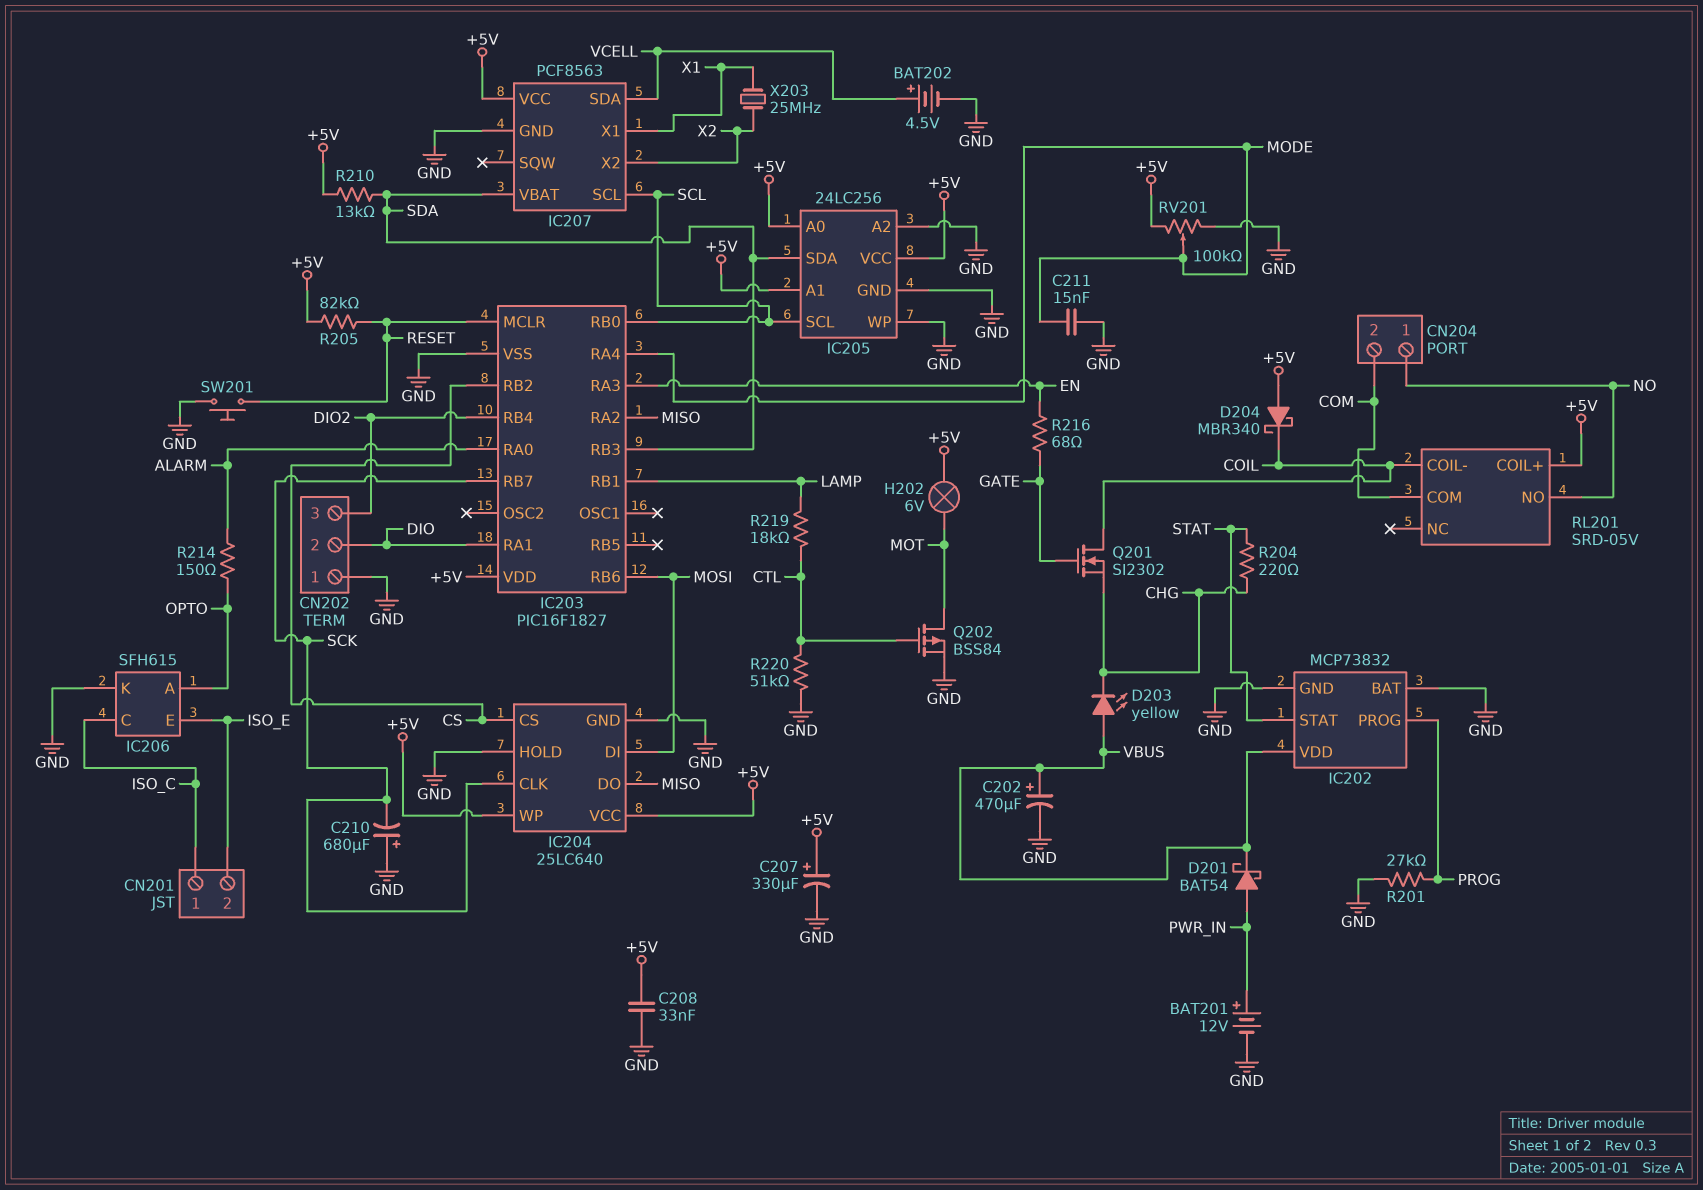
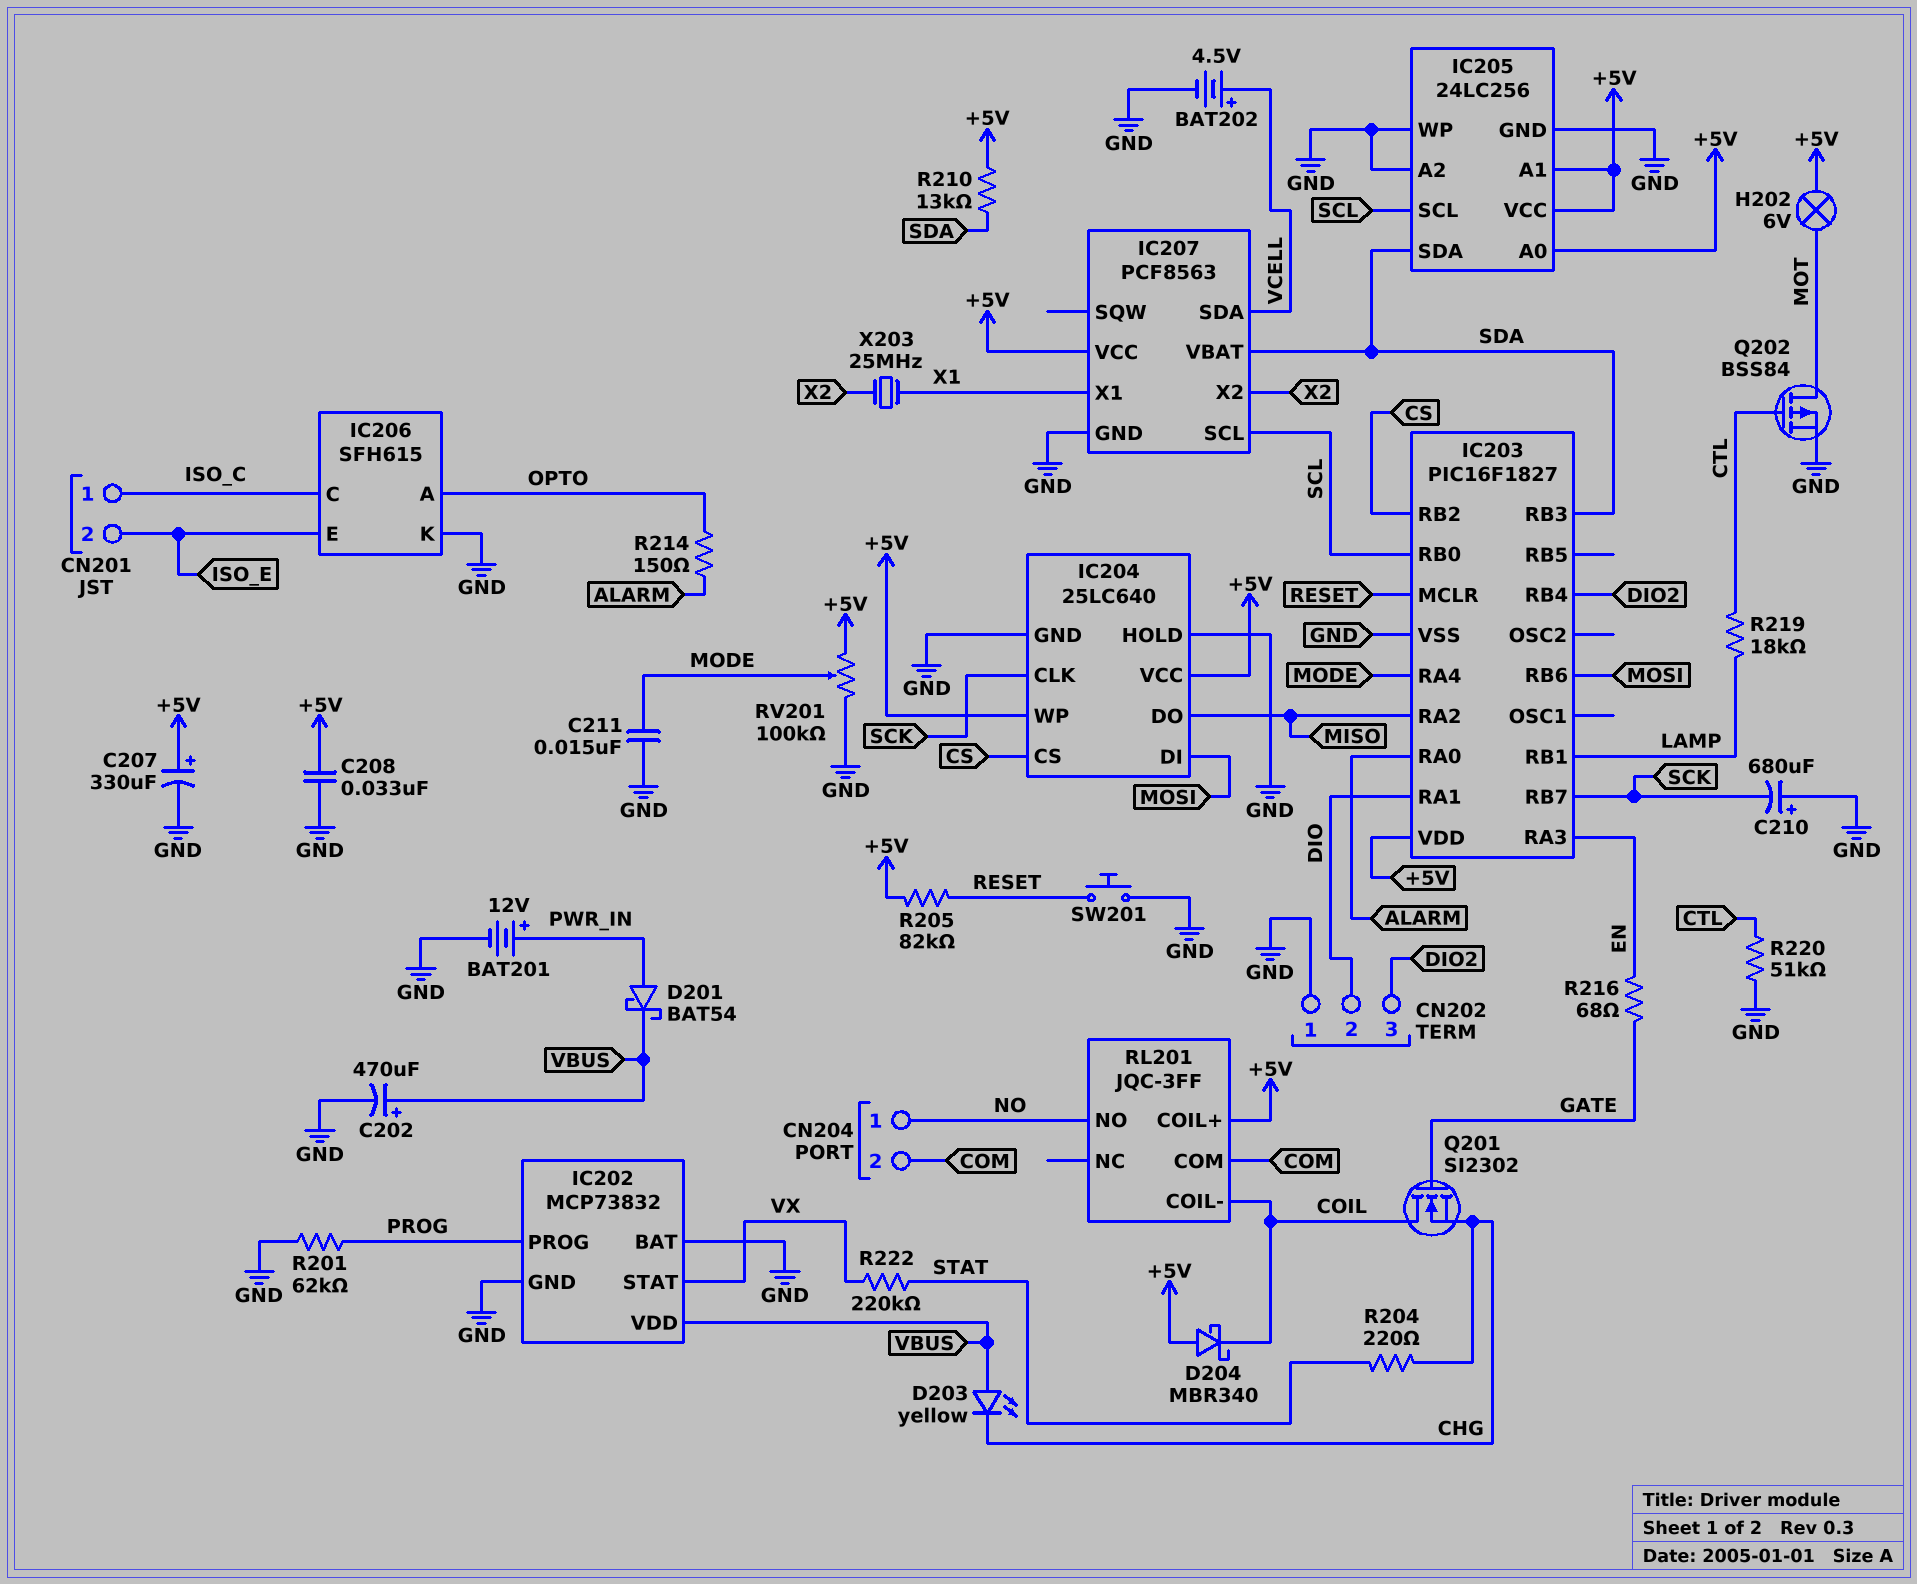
IC202 pin STAT: STAT -> VX
R201: 27k (GND, PROG) -> 62k (GND, PROG)
R222: none -> 220k (STAT, VX)
RL201: SRD-05V -> JQC-3FF

